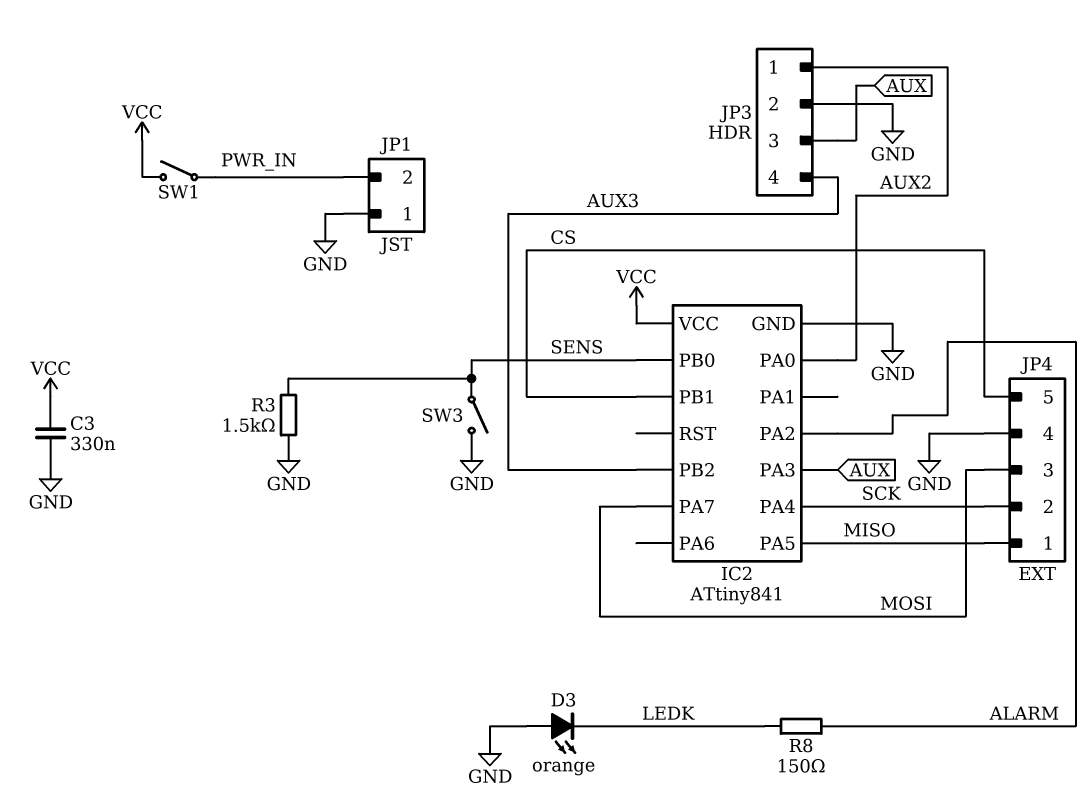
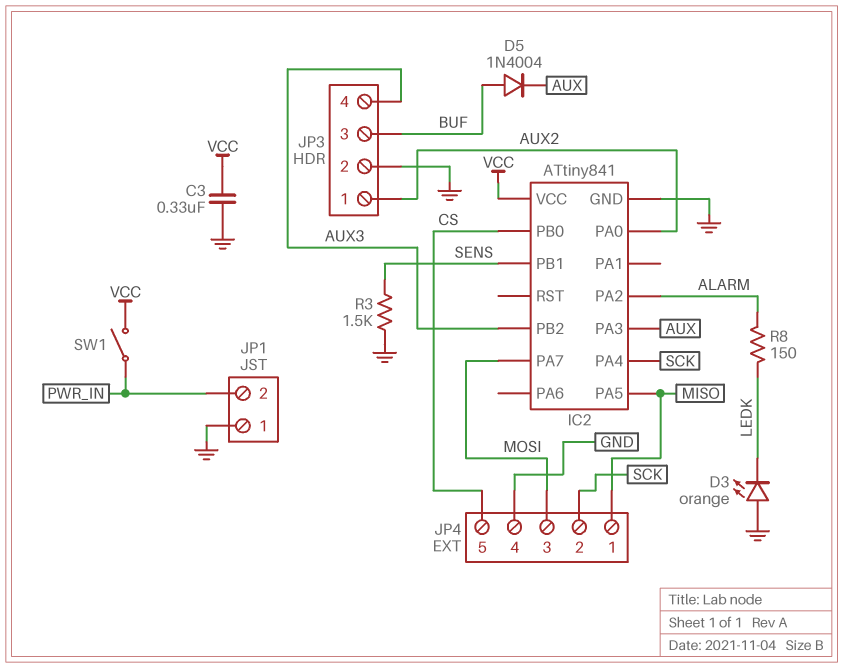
D5: none -> diode 1N4004 (A BUF, K AUX)
IC2 pin PB0: SENS -> CS
IC2 pin PB1: CS -> SENS
JP3 pin 3: AUX -> BUF
SW3: switch (GND, SENS) -> none

